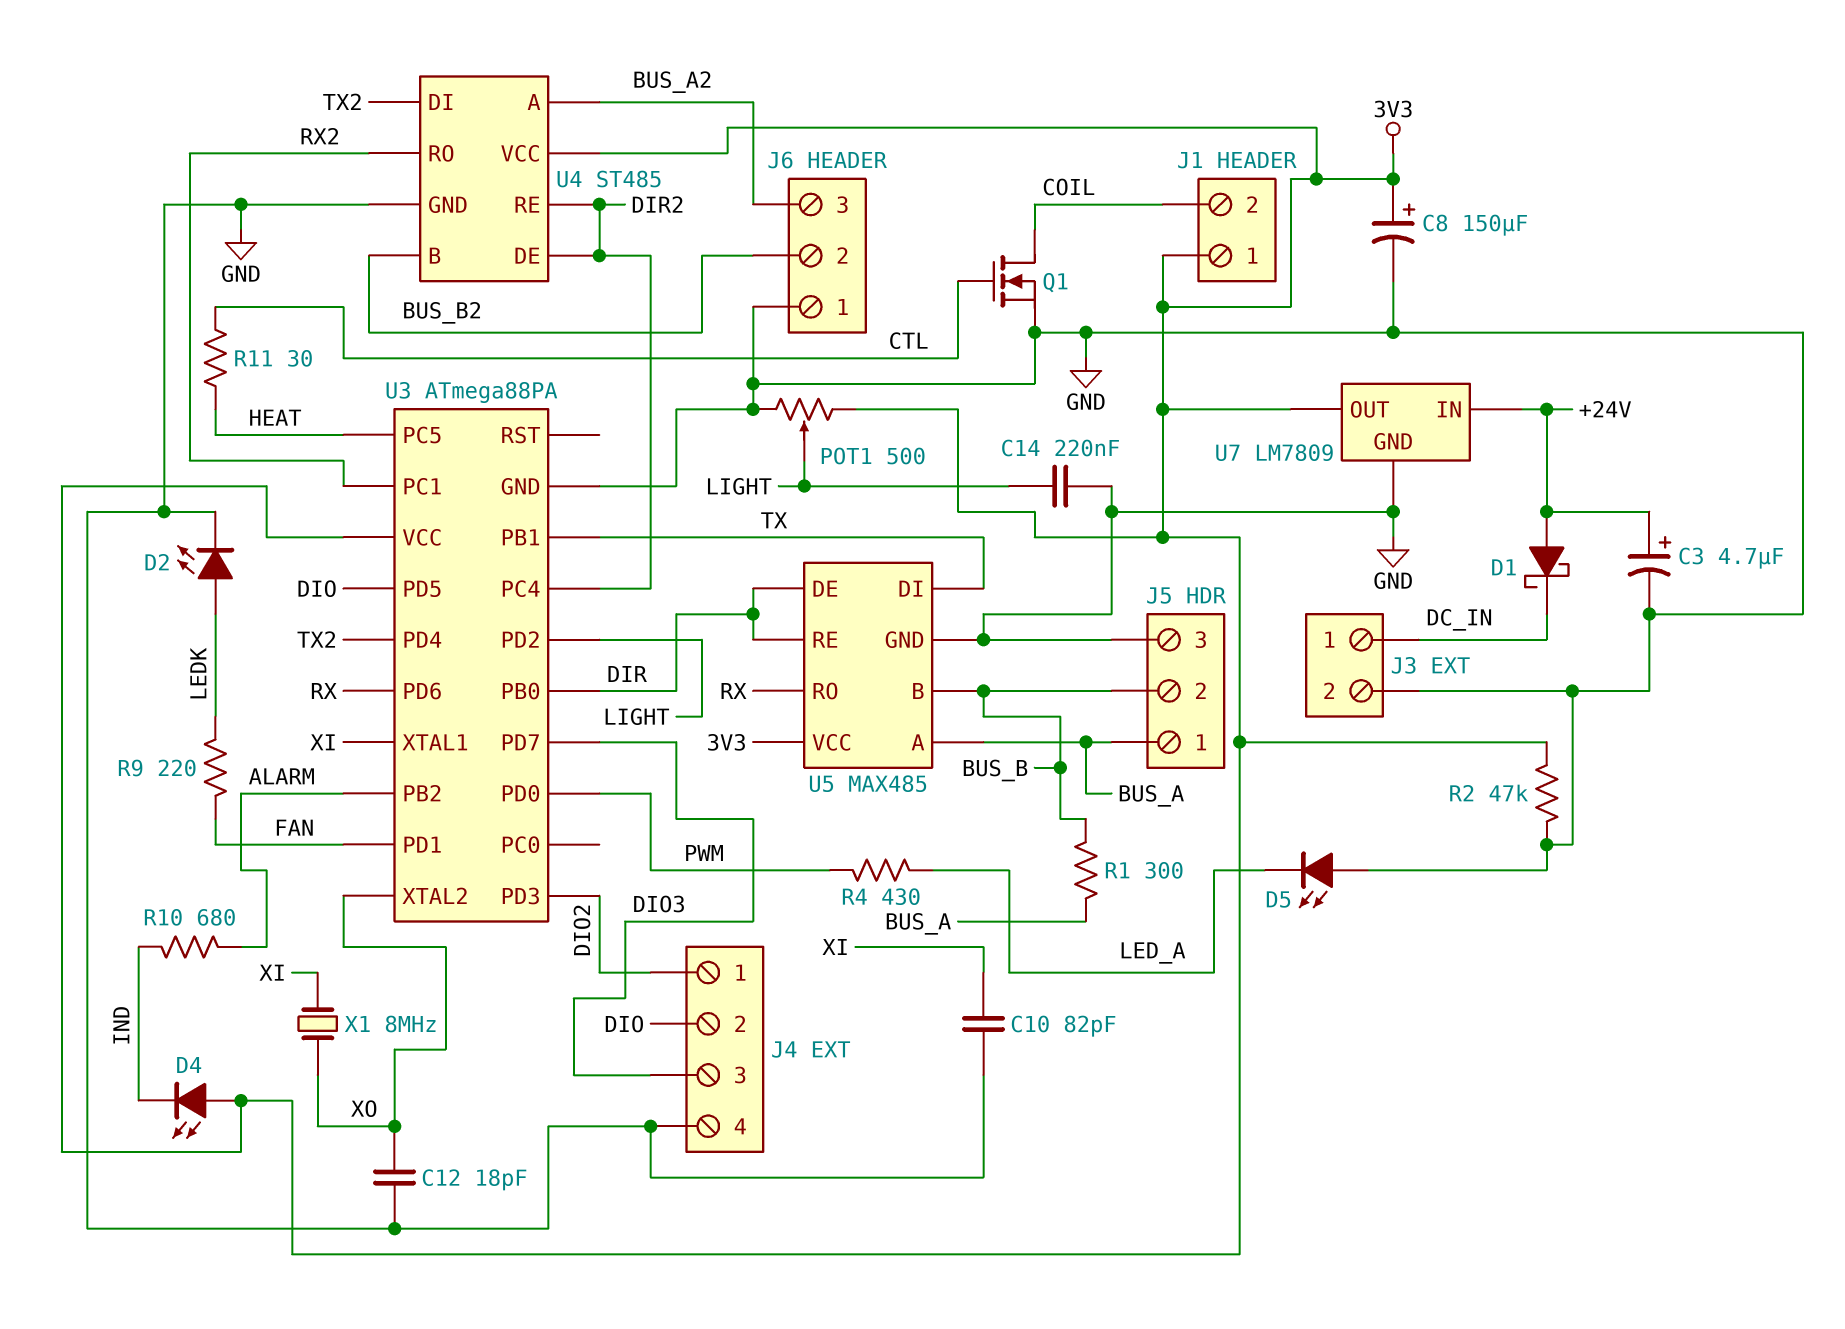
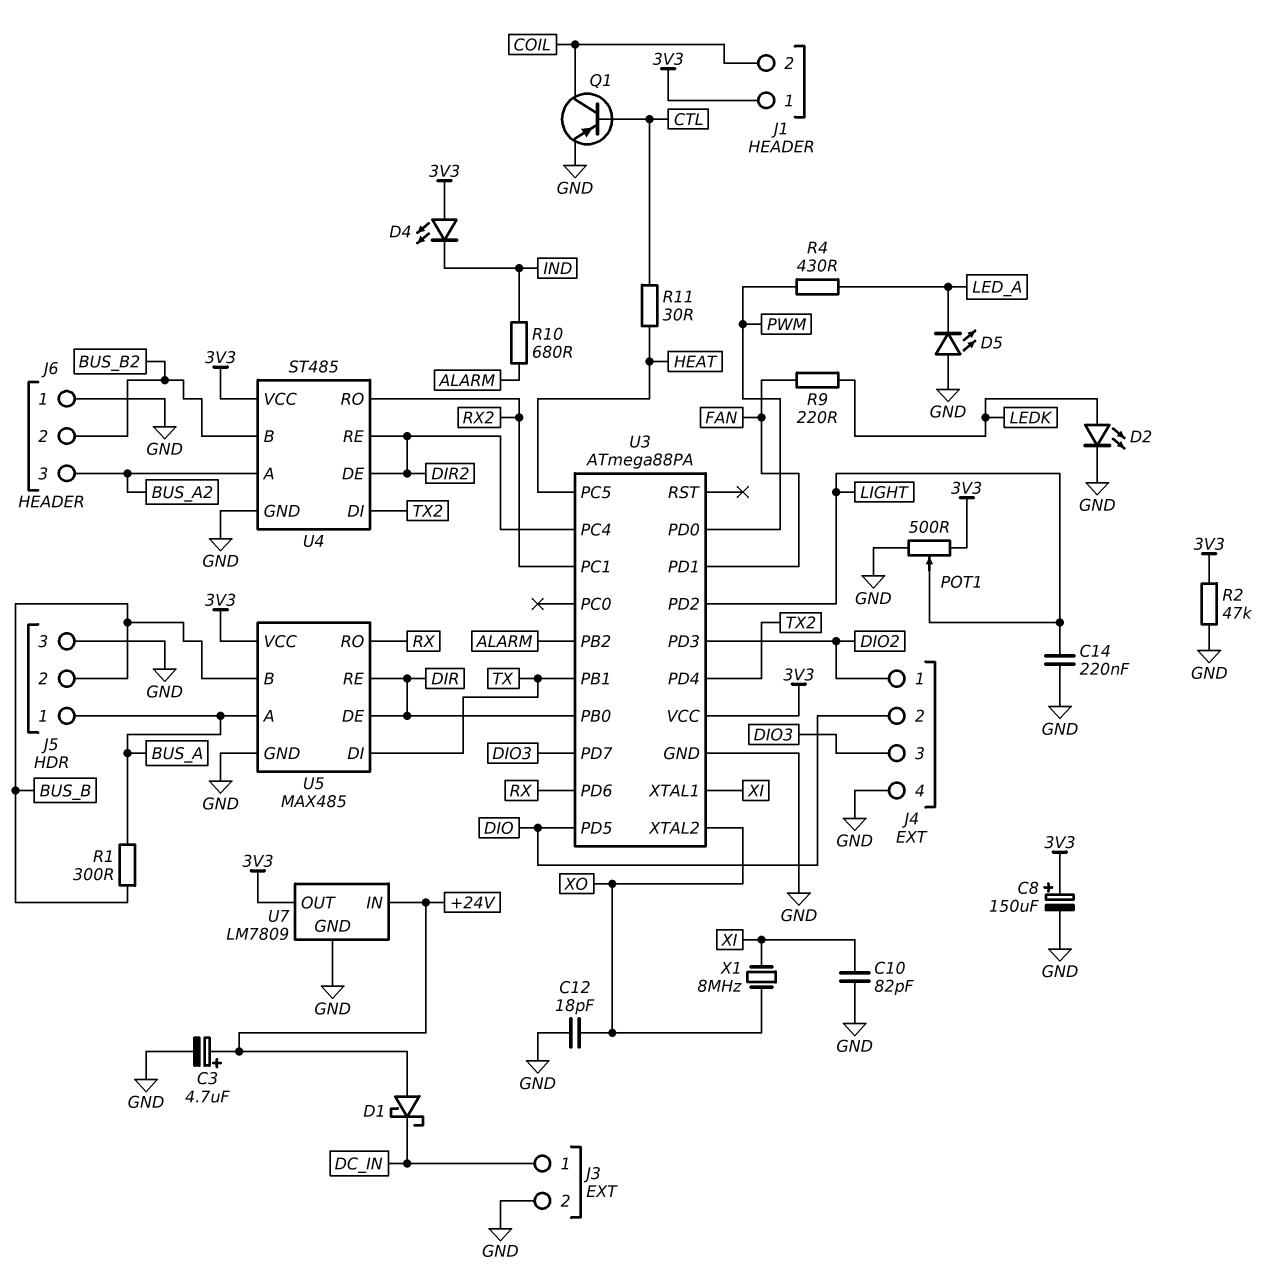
Q1: NMOS (G CTL, D COIL, S GND) -> PNP (B CTL, C COIL, E GND)

